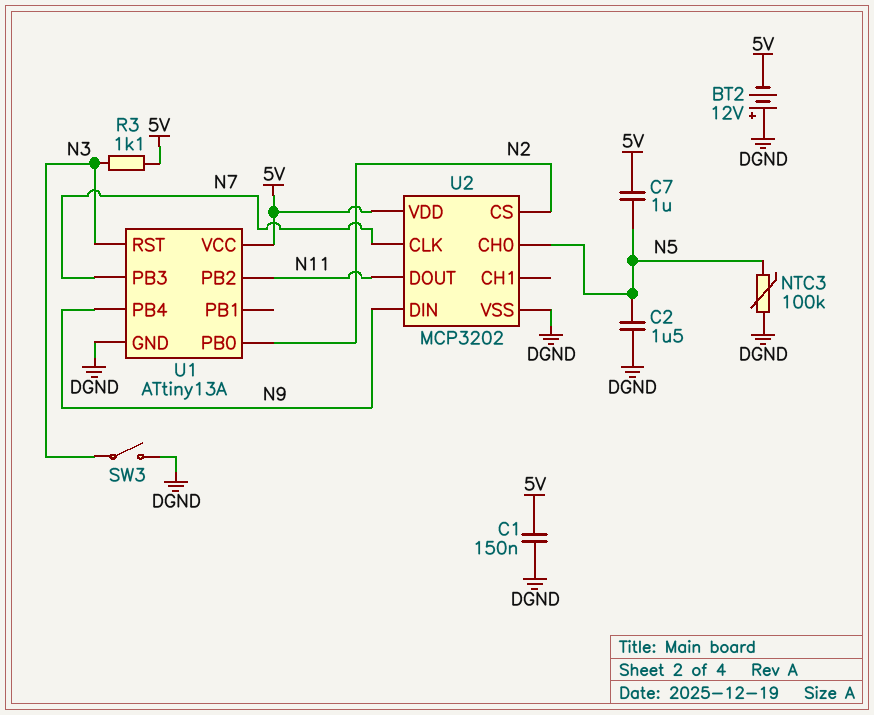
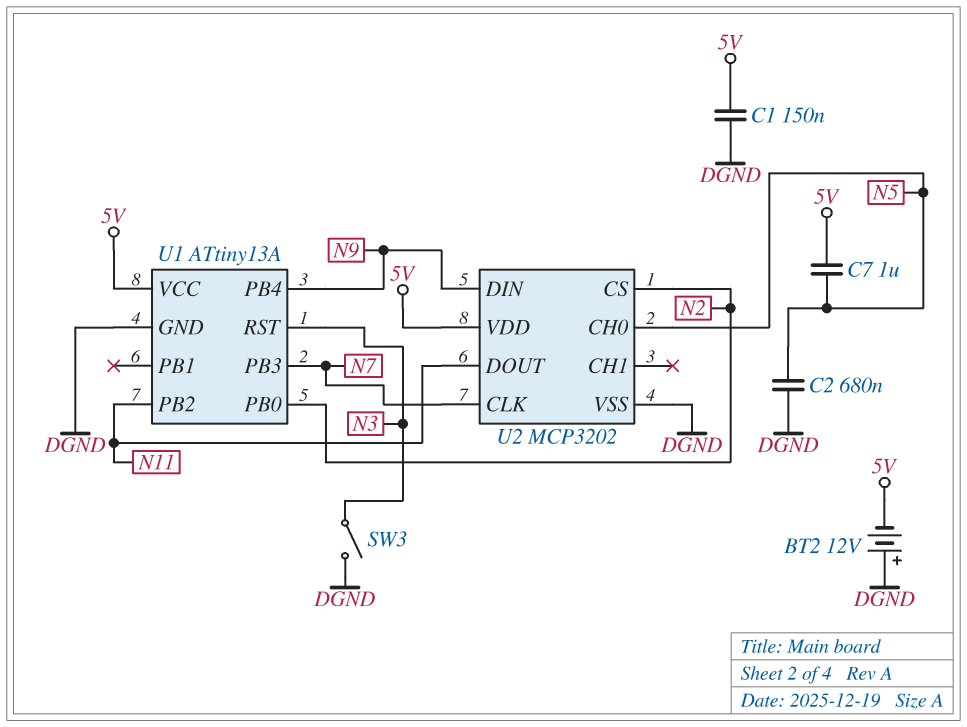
C2: 1.5uF (DGND, N5) -> 680nF (DGND, N5)
NTC3: 100k (DGND, N5) -> none
R3: 1.1k (5V, N3) -> none

